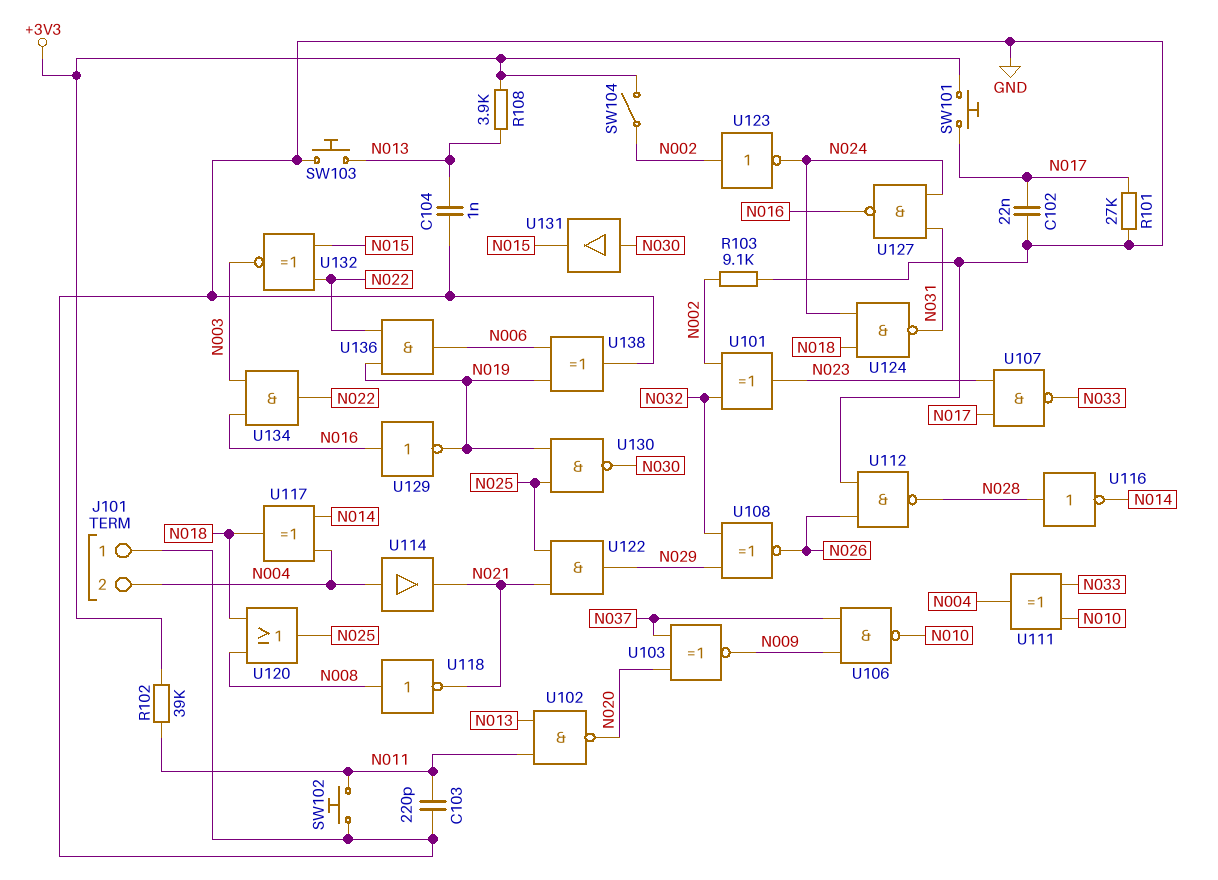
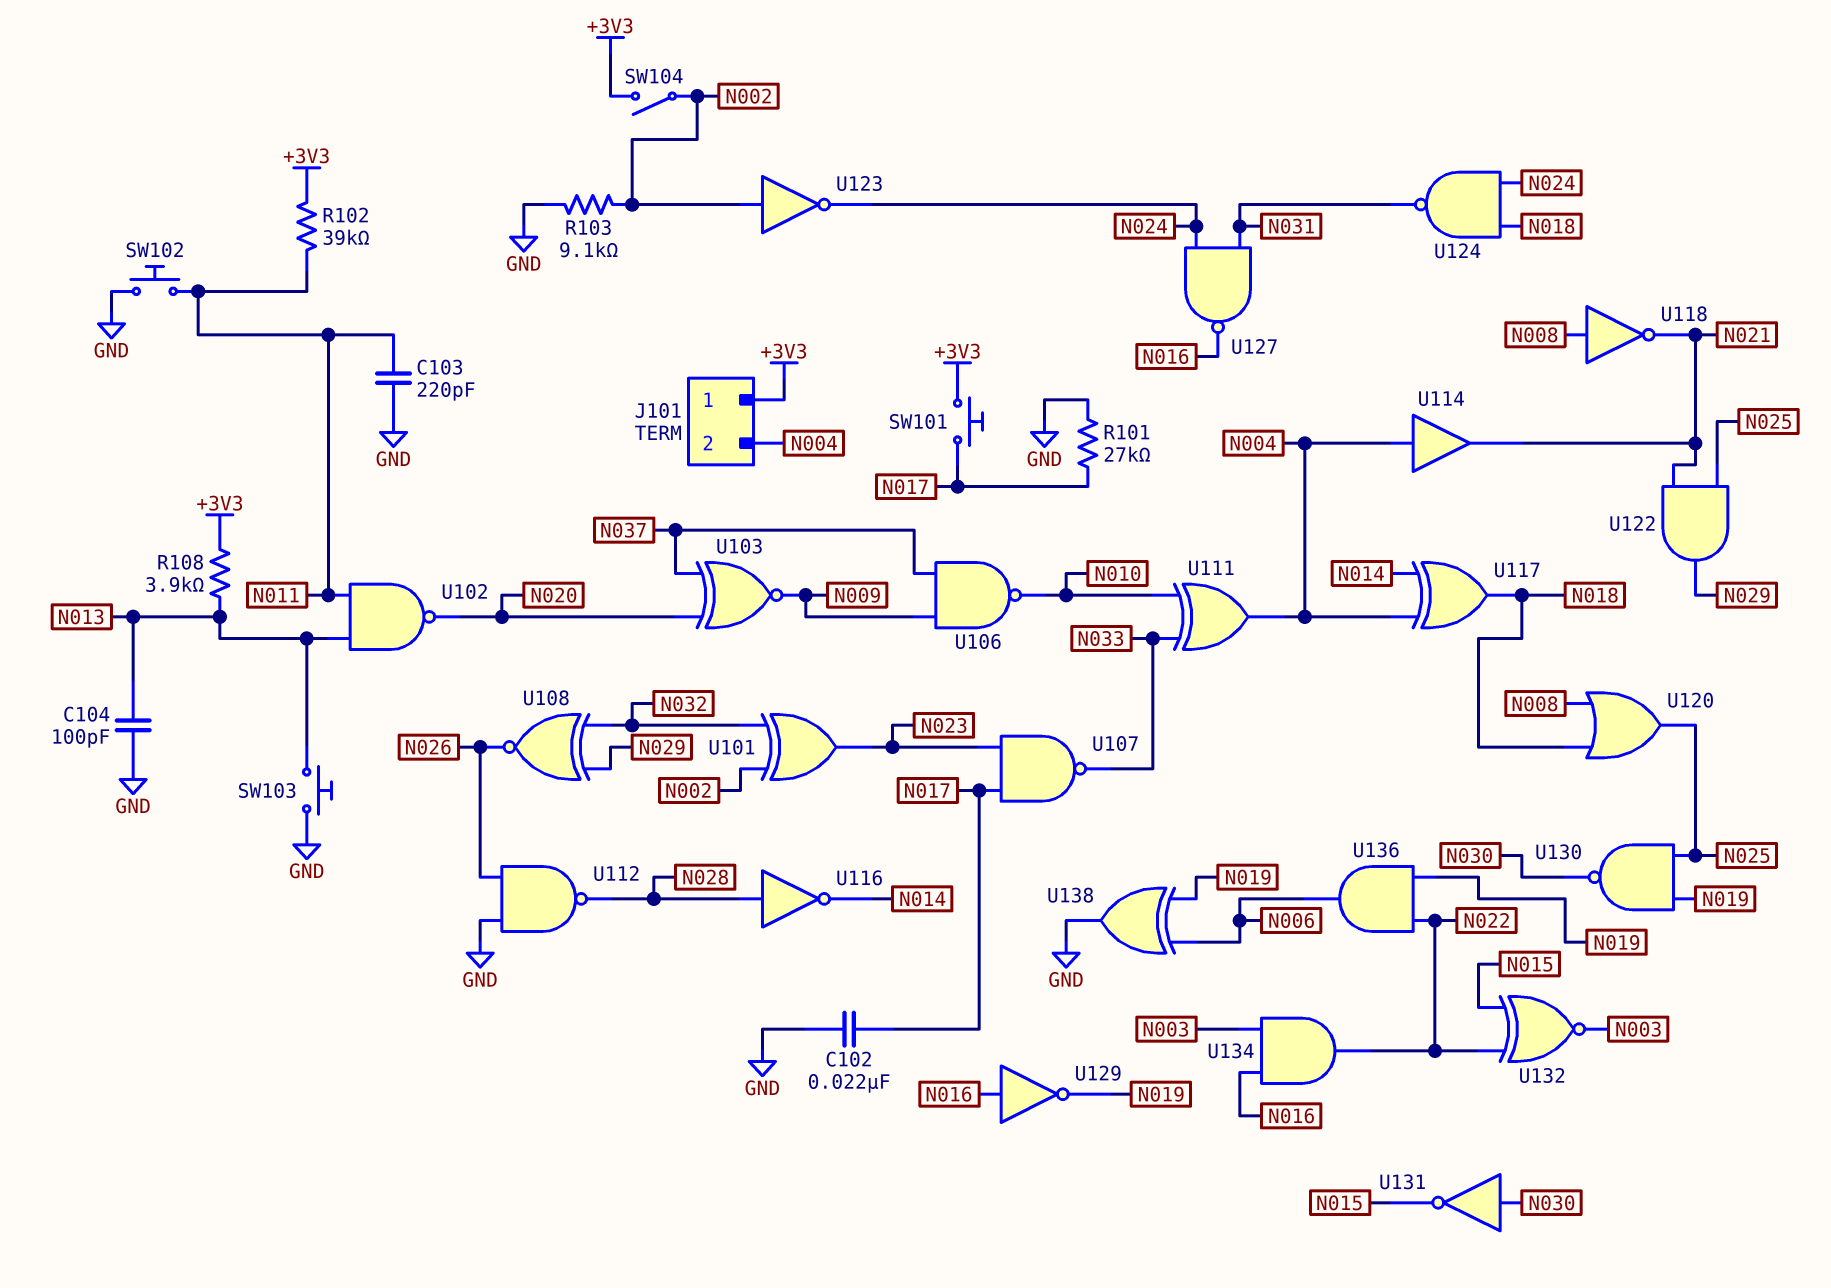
C104: 1nF (GND, N013) -> 100pF (GND, N013)
J101 pin 1: GND -> +3V3
U131: buffer (in N030, out N015) -> NOT (in N030, out N015)

